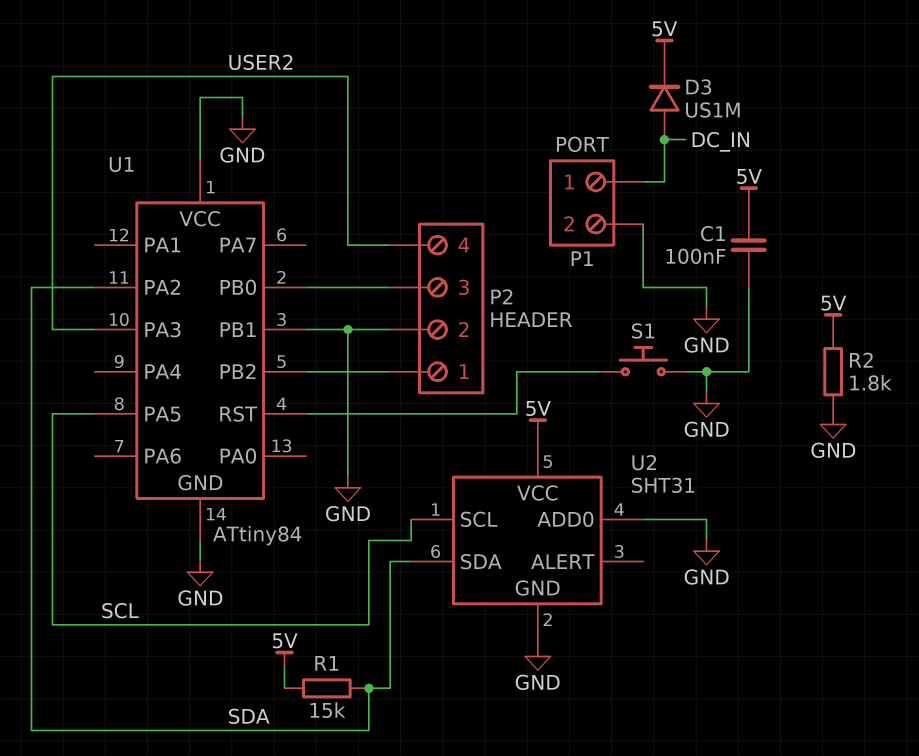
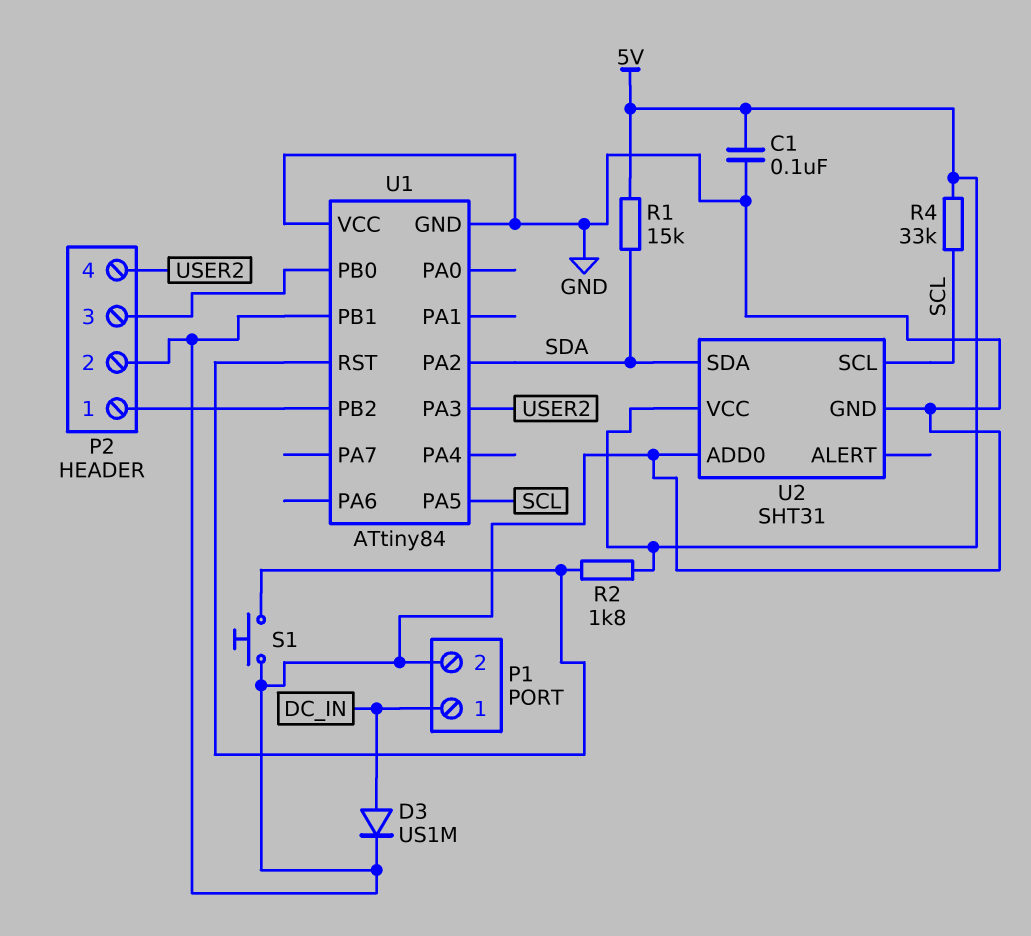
D3: diode US1M (A DC_IN, K 5V) -> diode US1M (A DC_IN, K GND)
R2: 1.8k (5V, GND) -> 1.8k (5V, U1/RST)
R4: none -> 33k (5V, SCL)

